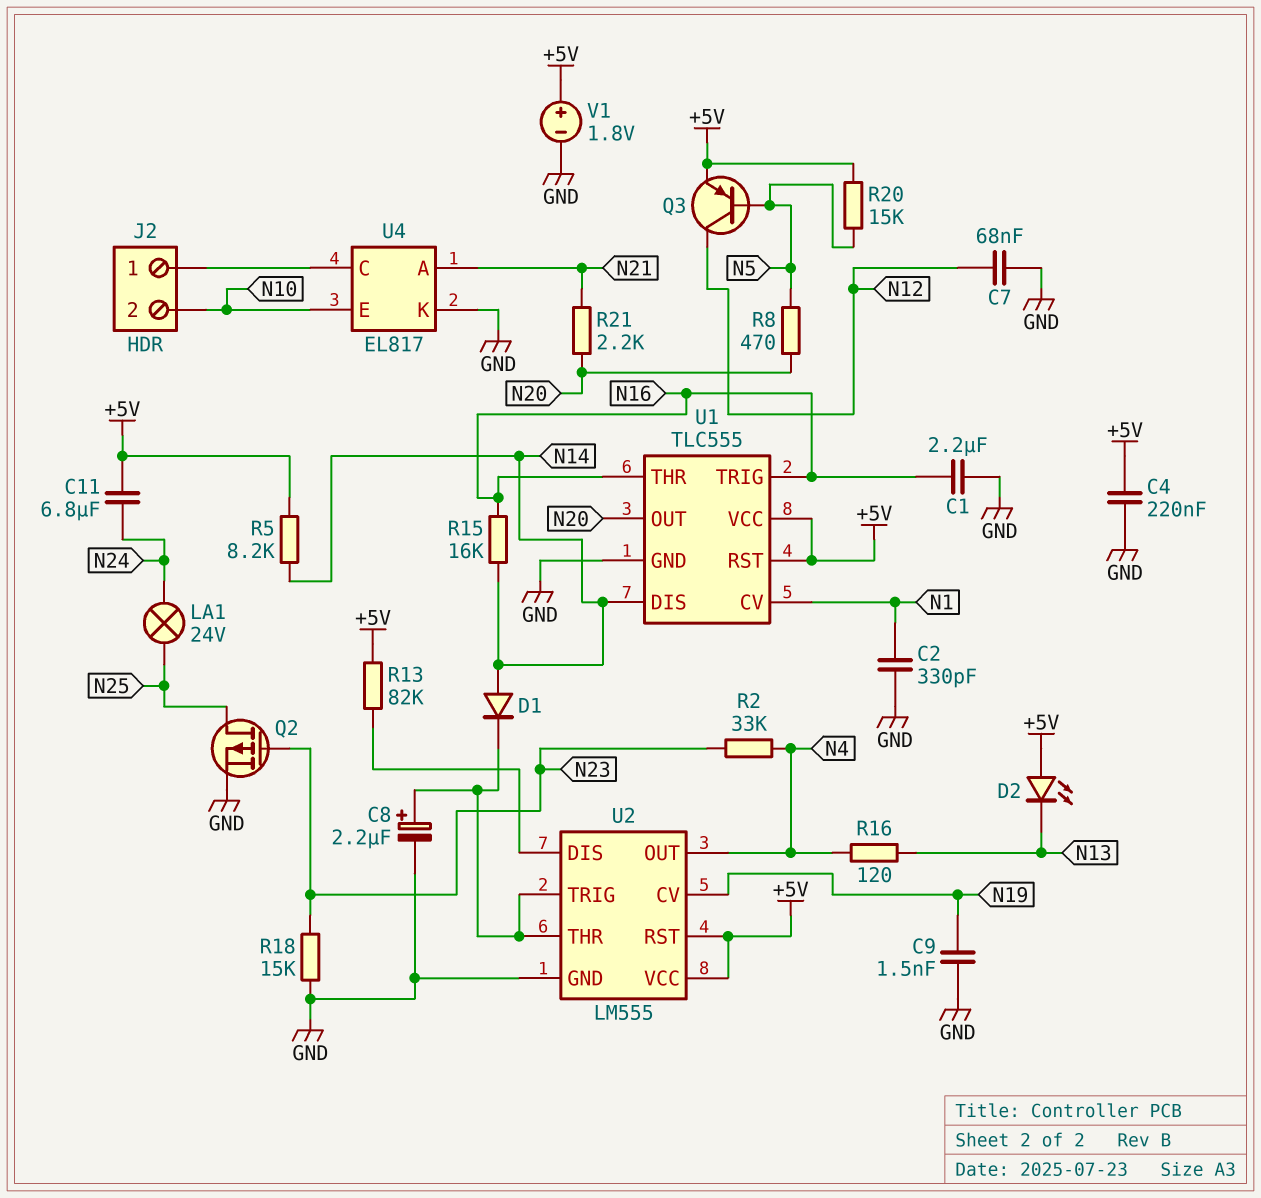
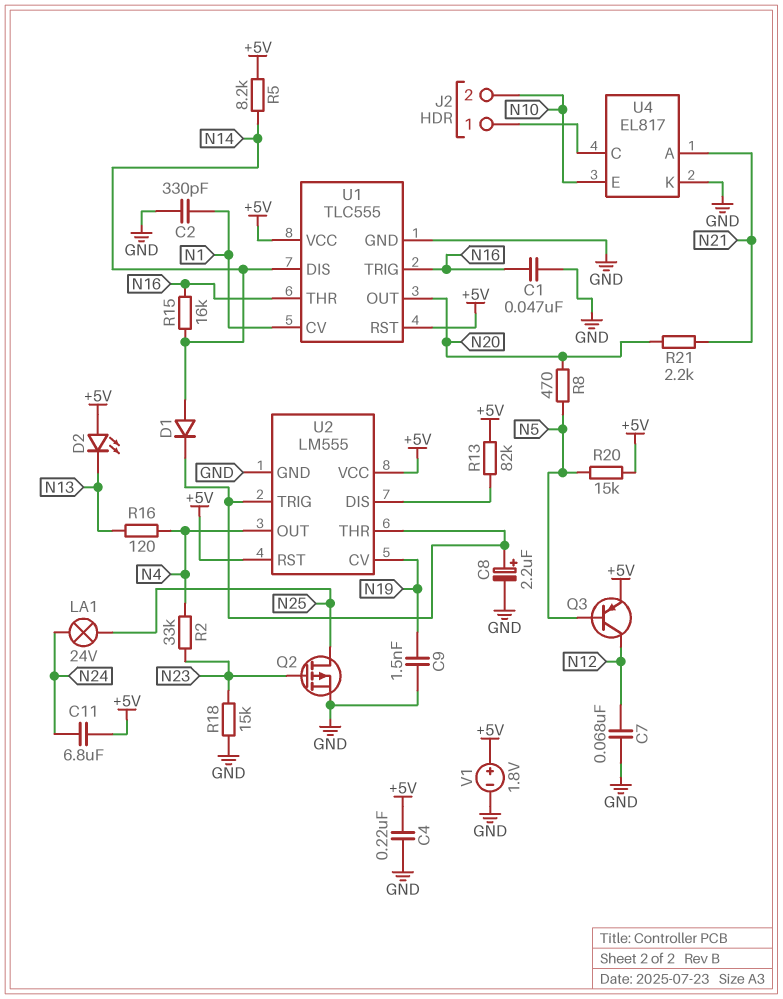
C1: 2.2uF (GND, N16) -> 47nF (GND, N16)

